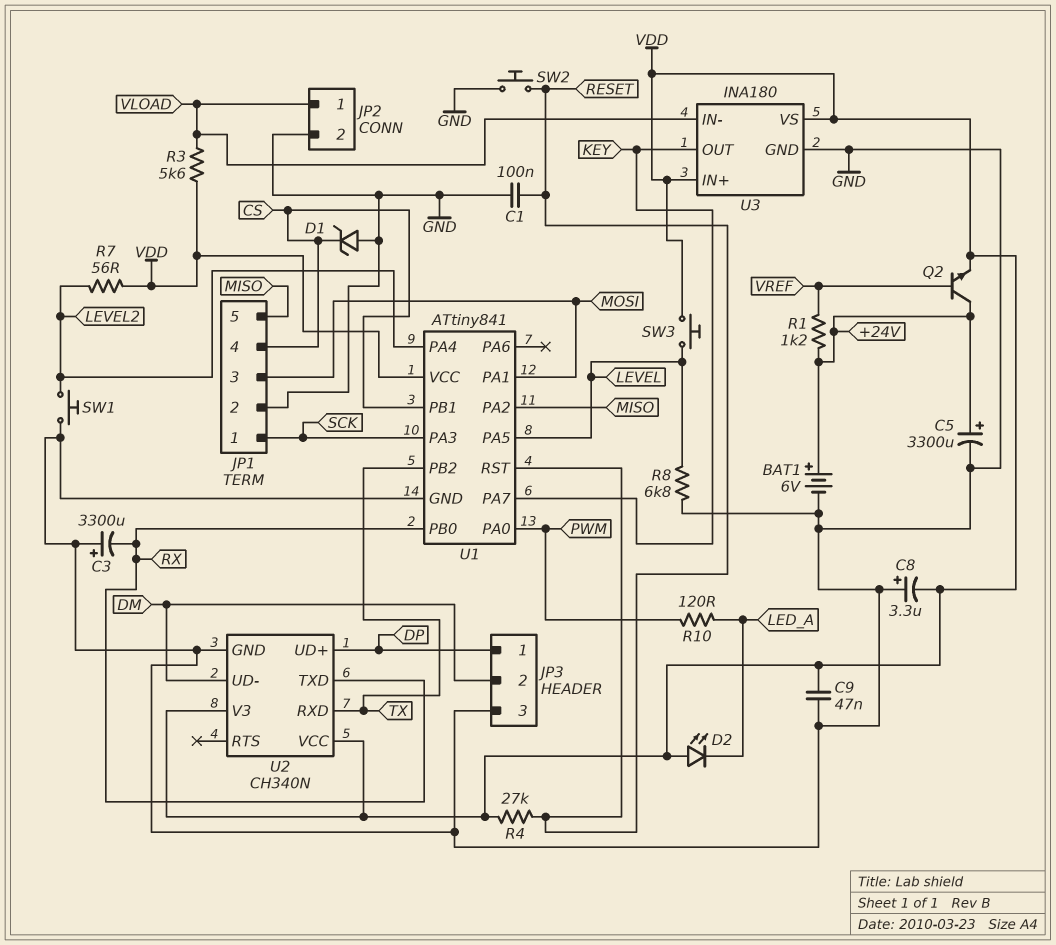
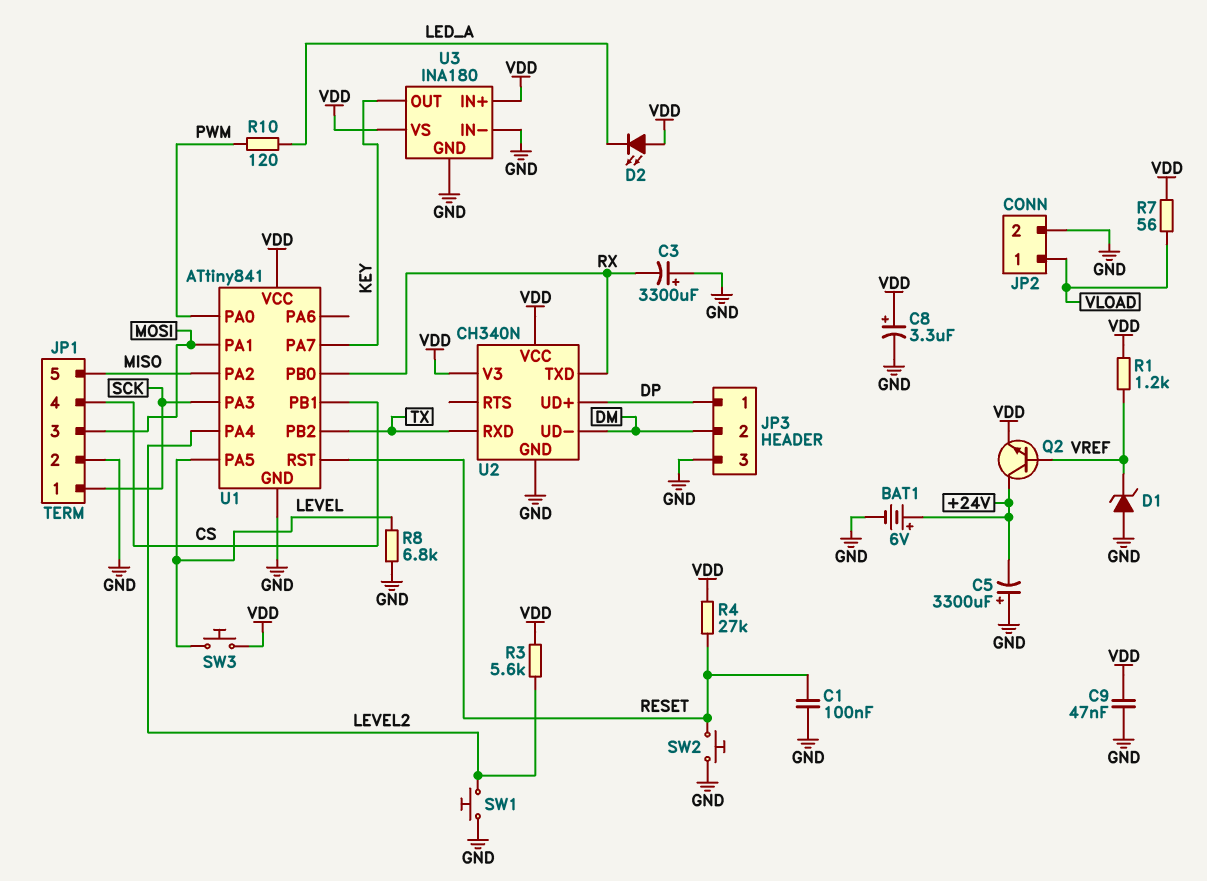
C5: 3300uF (plus +24V, minus GND) -> 3300uF (plus GND, minus +24V)
C8: 3.3uF (plus GND, minus VDD) -> 3.3uF (plus VDD, minus GND)
D1: zener (A GND, K CS) -> zener (A GND, K VREF)
R1: 1.2k (+24V, VREF) -> 1.2k (VDD, VREF)
R3: 5.6k (VDD, VLOAD) -> 5.6k (LEVEL2, VDD)
R7: 56 (LEVEL2, VDD) -> 56 (VDD, VLOAD)
U3 pin IN-: VLOAD -> GND

